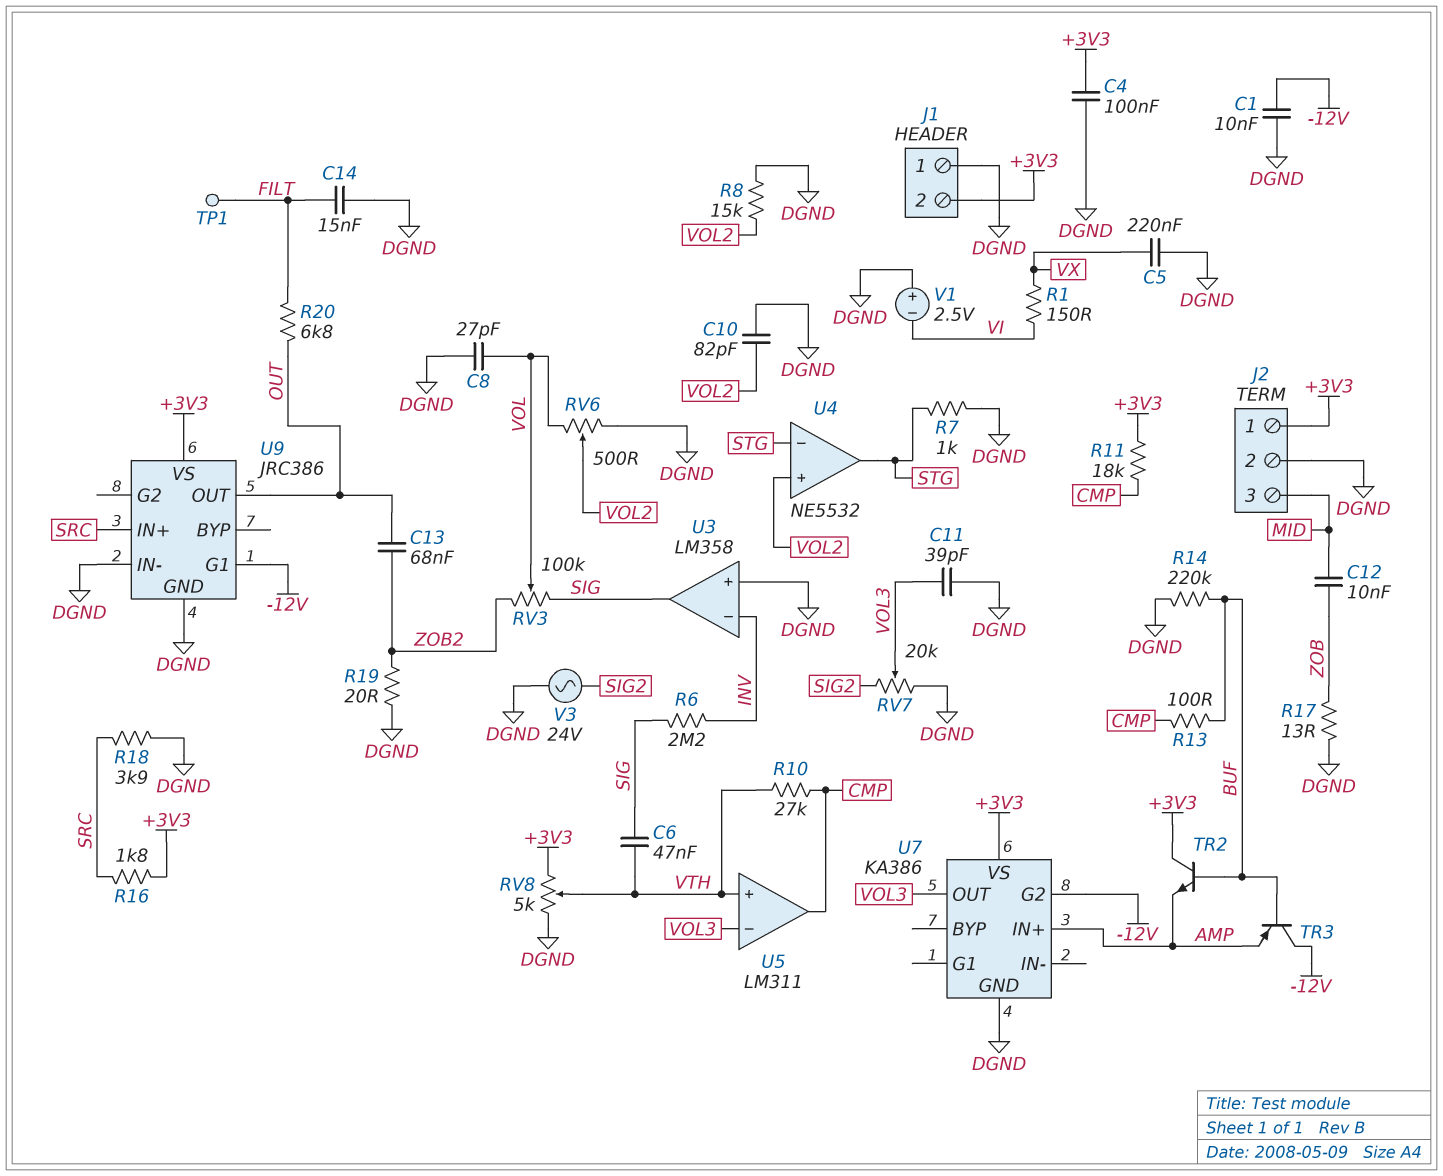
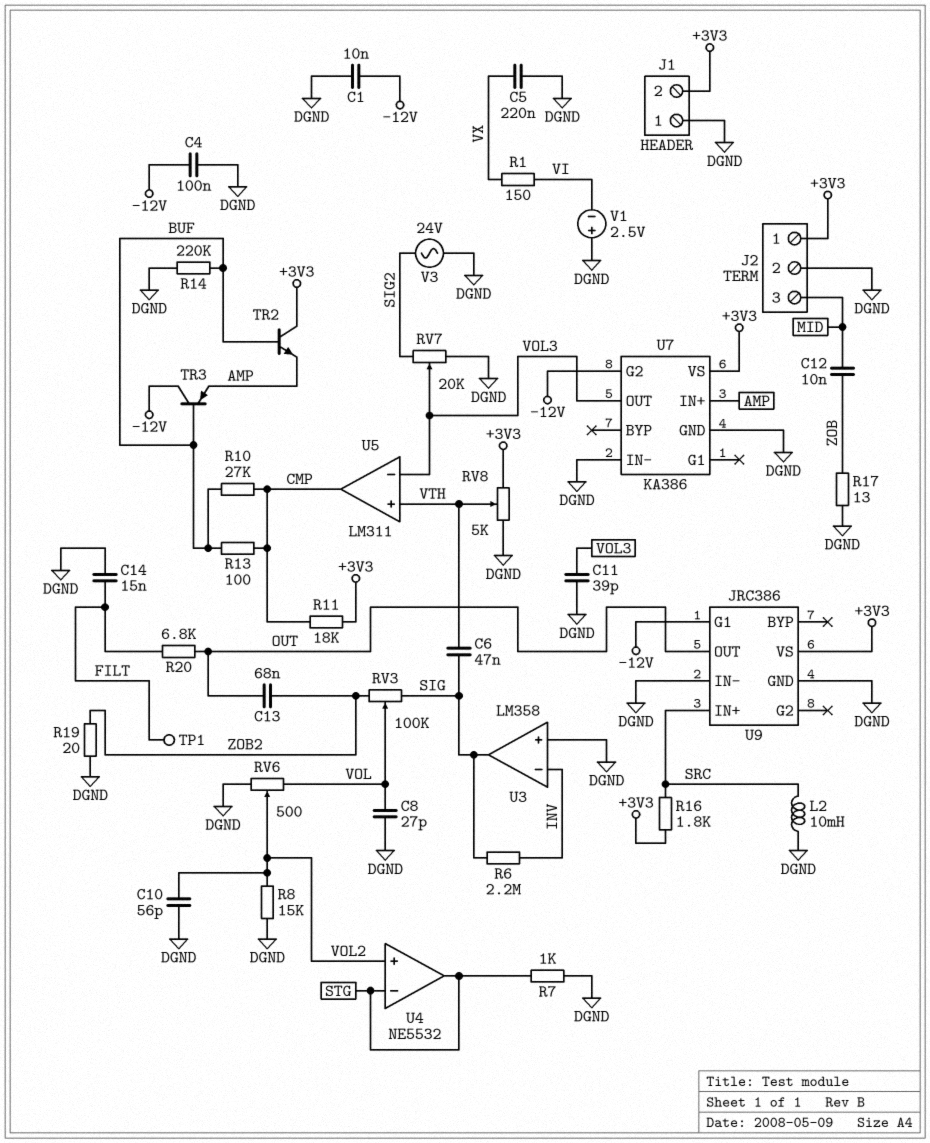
C4: 100nF (+3V3, DGND) -> 100nF (-12V, DGND)
C10: 82pF (DGND, VOL2) -> 56pF (DGND, VOL2)
L2: none -> 10mH (DGND, SRC)
R10: 27k (CMP, VTH) -> 27k (BUF, CMP)
R18: 3.9k (DGND, SRC) -> none
U7 pin IN-: none -> DGND

